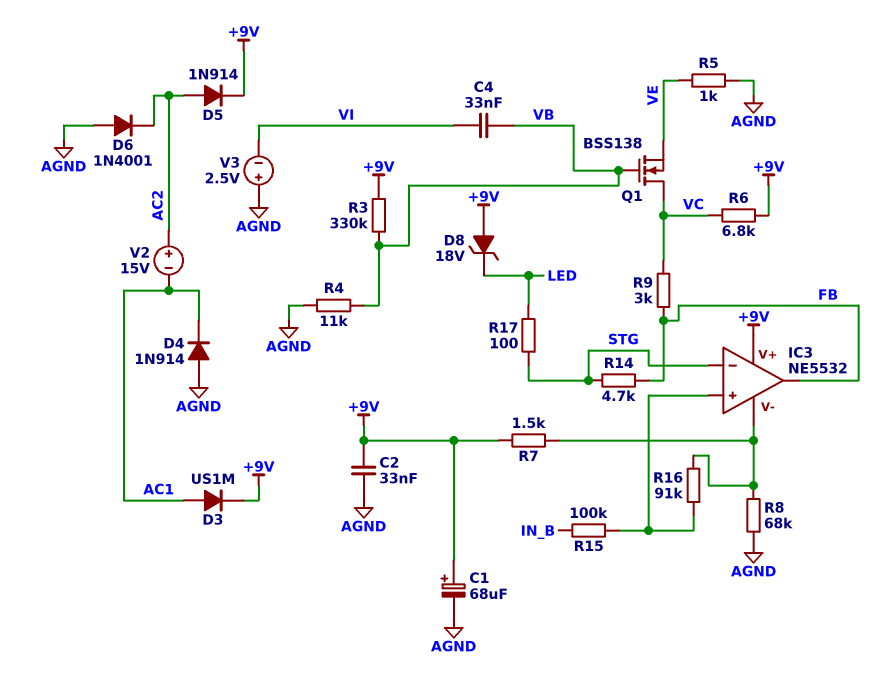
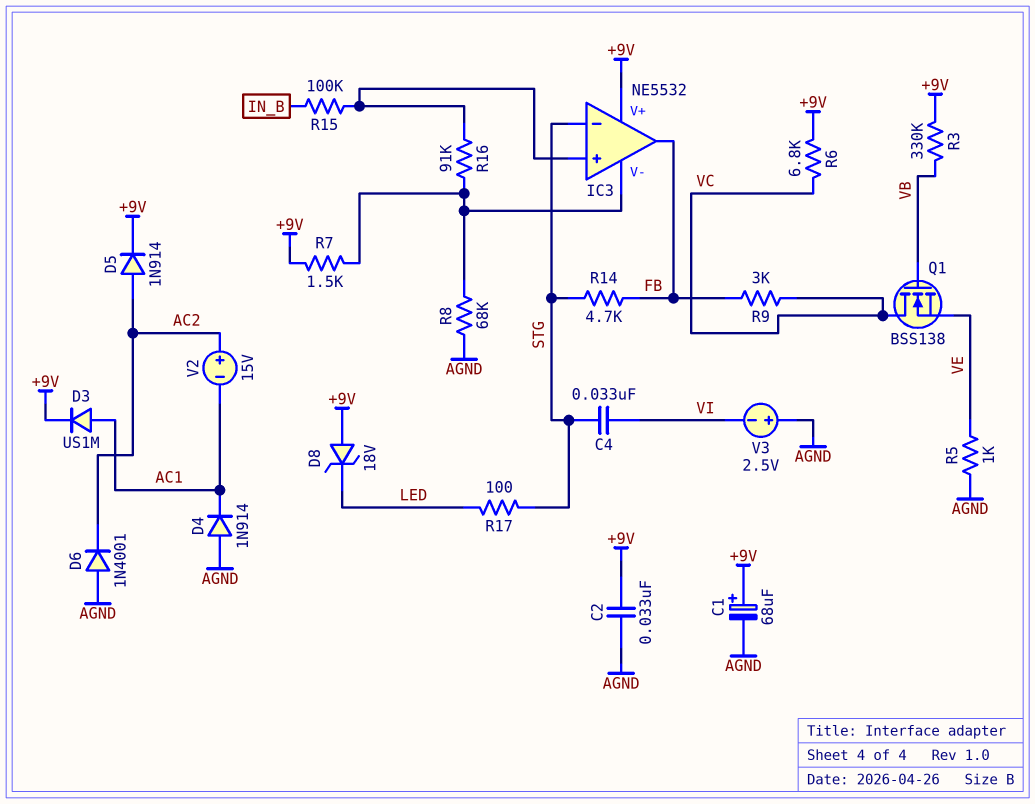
C4: 33nF (VB, VI) -> 33nF (STG, VI)
R4: 11k (AGND, VB) -> none

